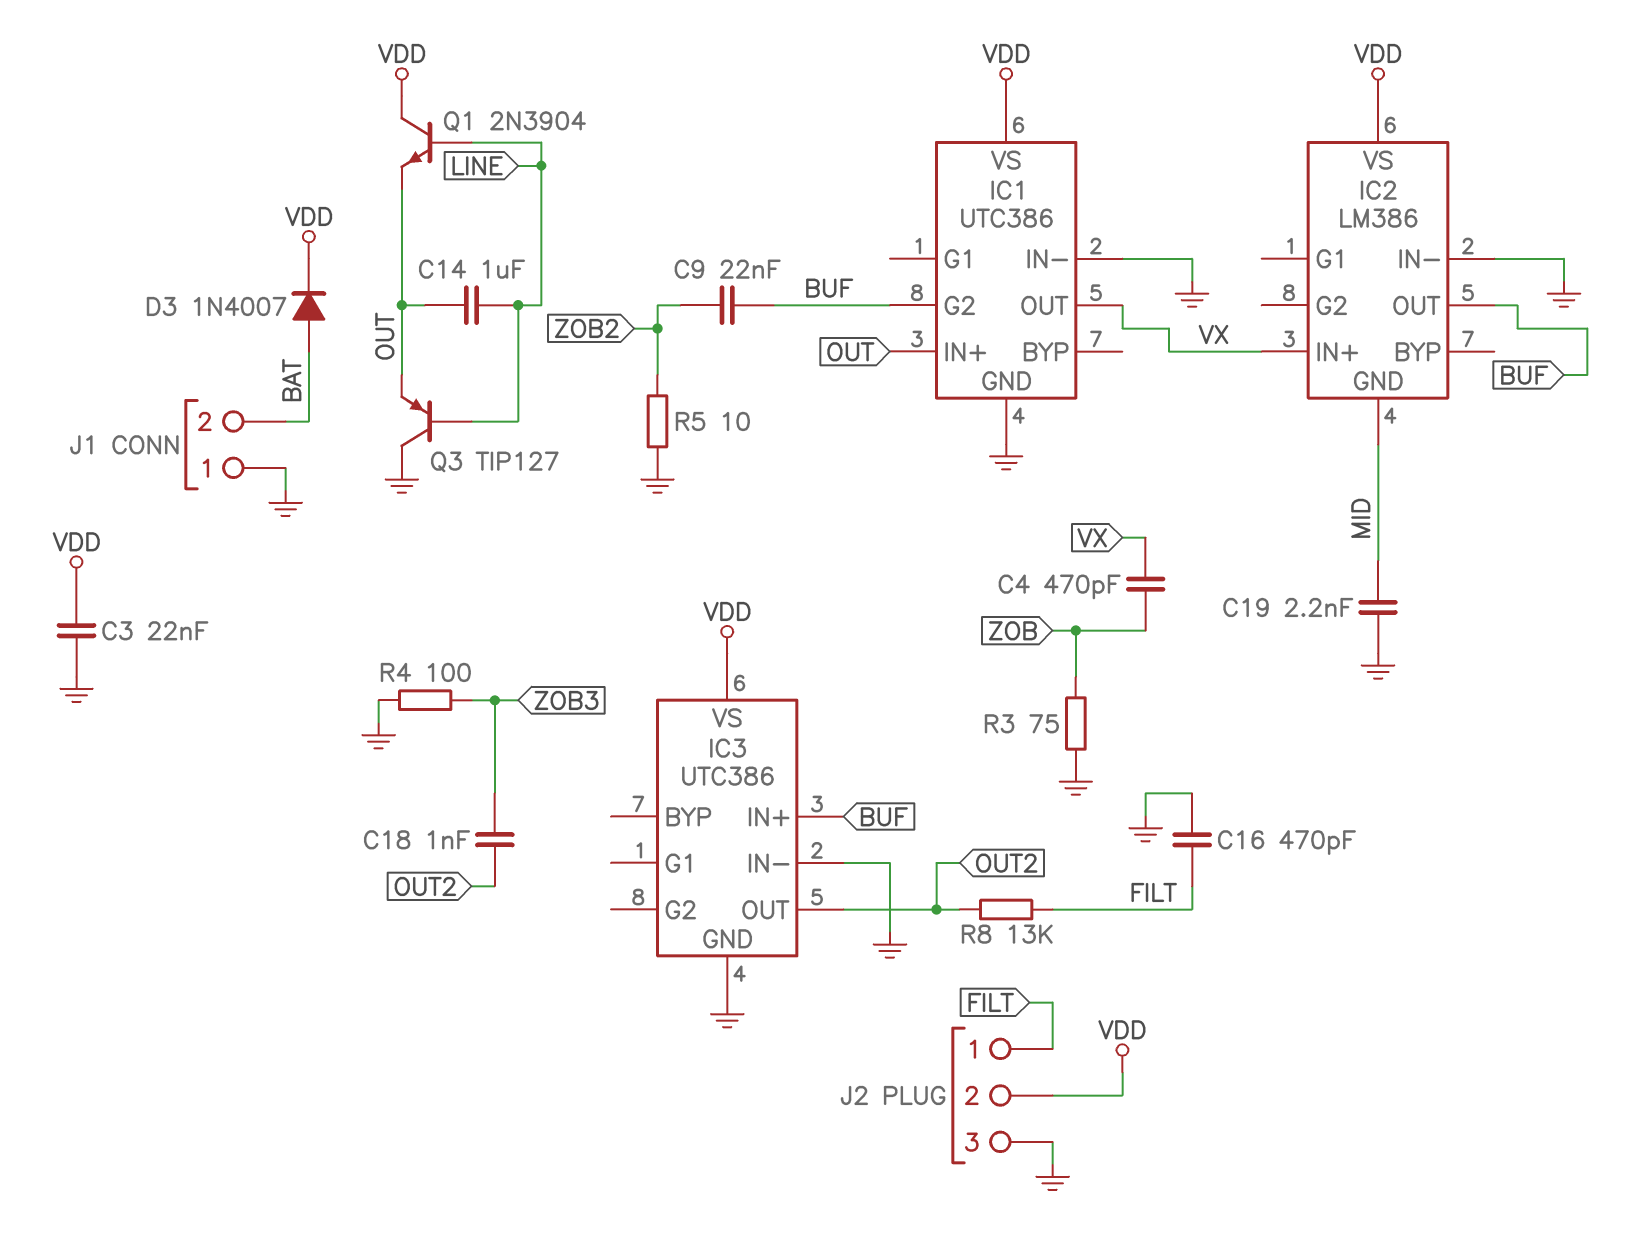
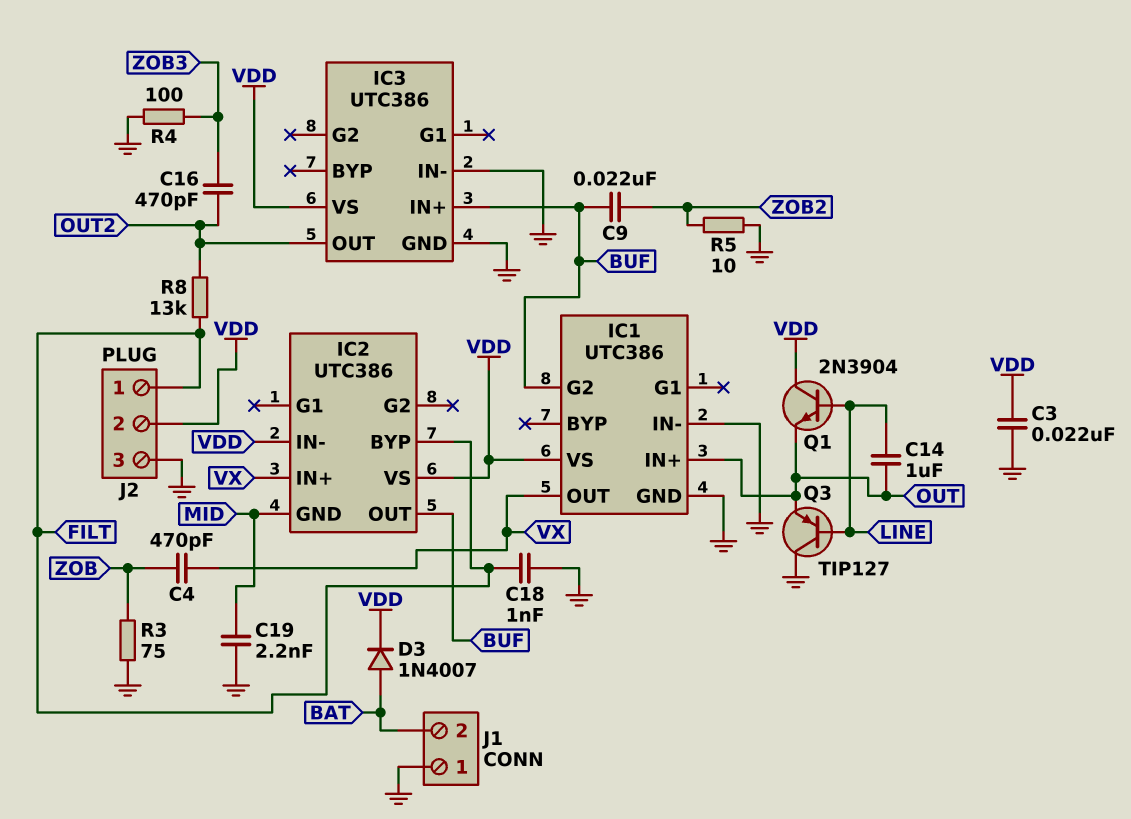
C16: 470pF (FILT, GND) -> 470pF (OUT2, ZOB3)
C18: 1nF (OUT2, ZOB3) -> 1nF (FILT, GND)
IC2: LM386 -> UTC386
IC2 pin BYP: none -> FILT
IC2 pin IN-: GND -> VDD

